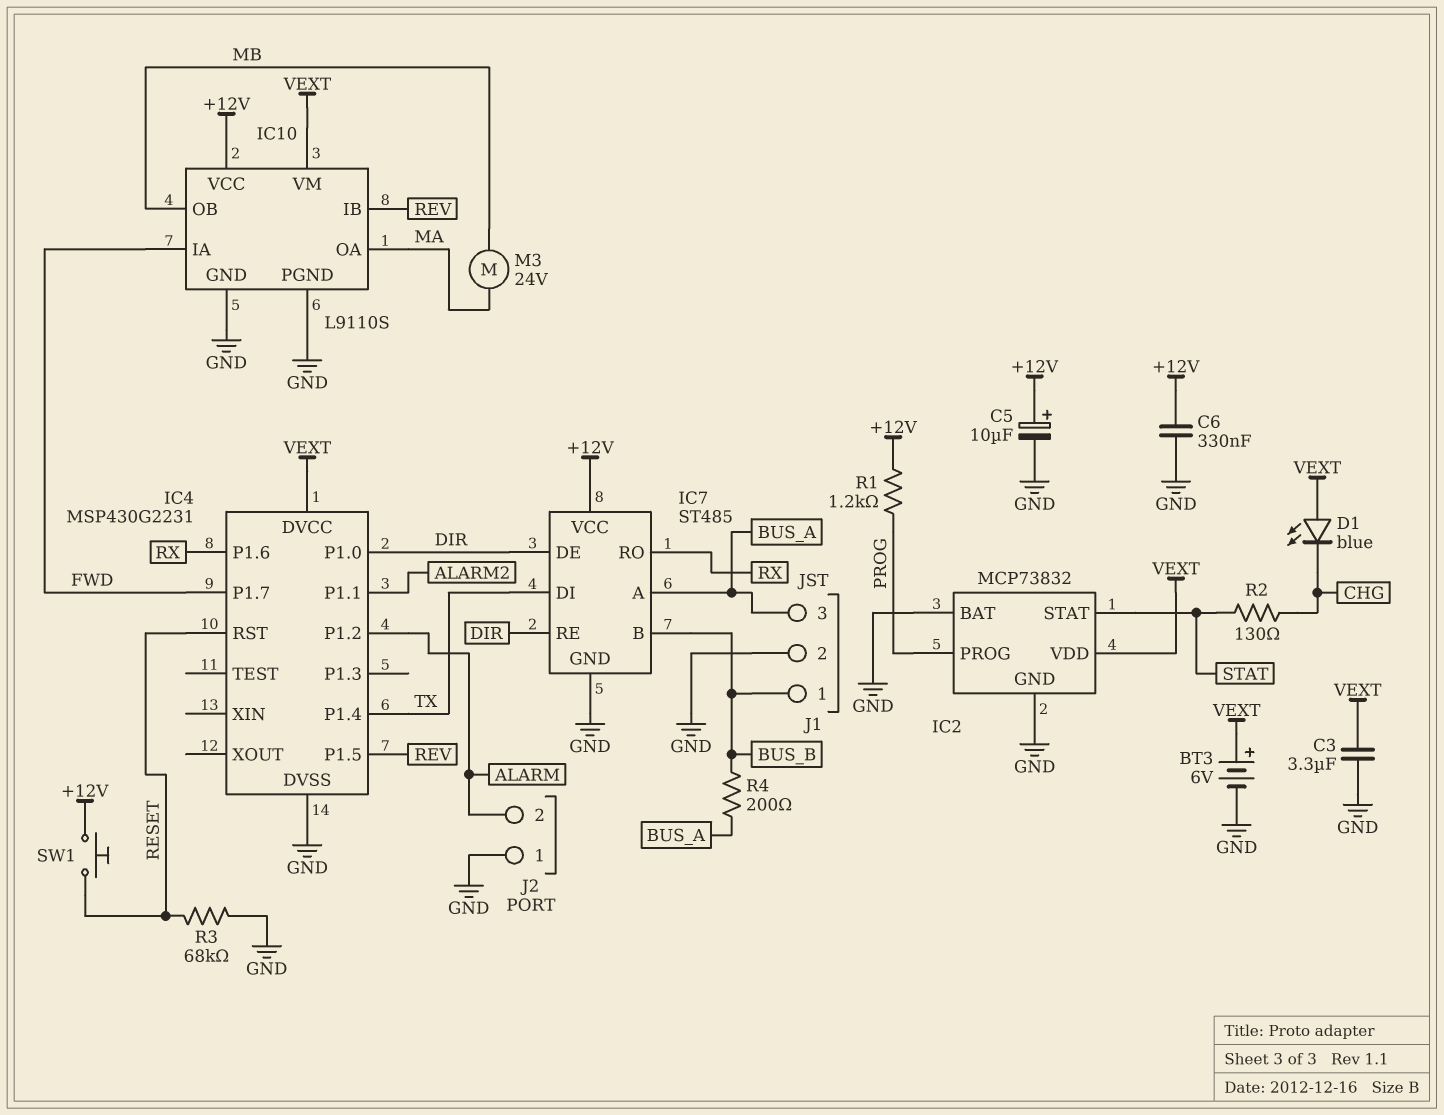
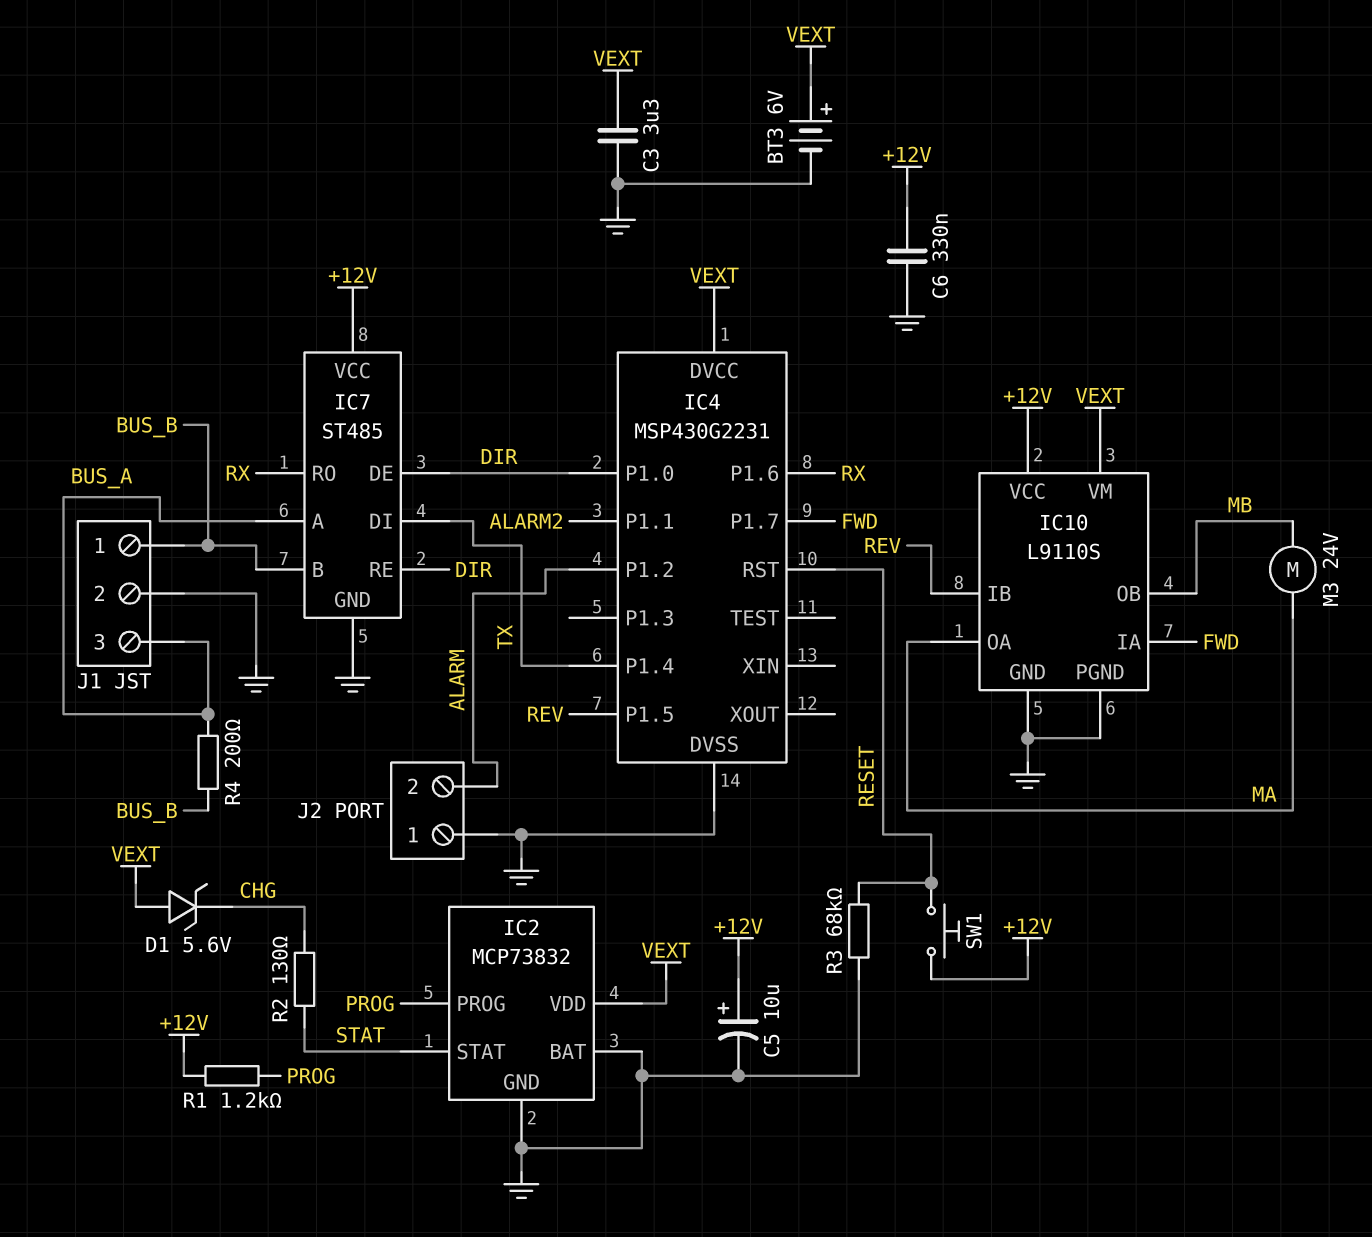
D1: LED blue (A VEXT, K CHG) -> zener 5.6V (A VEXT, K CHG)

